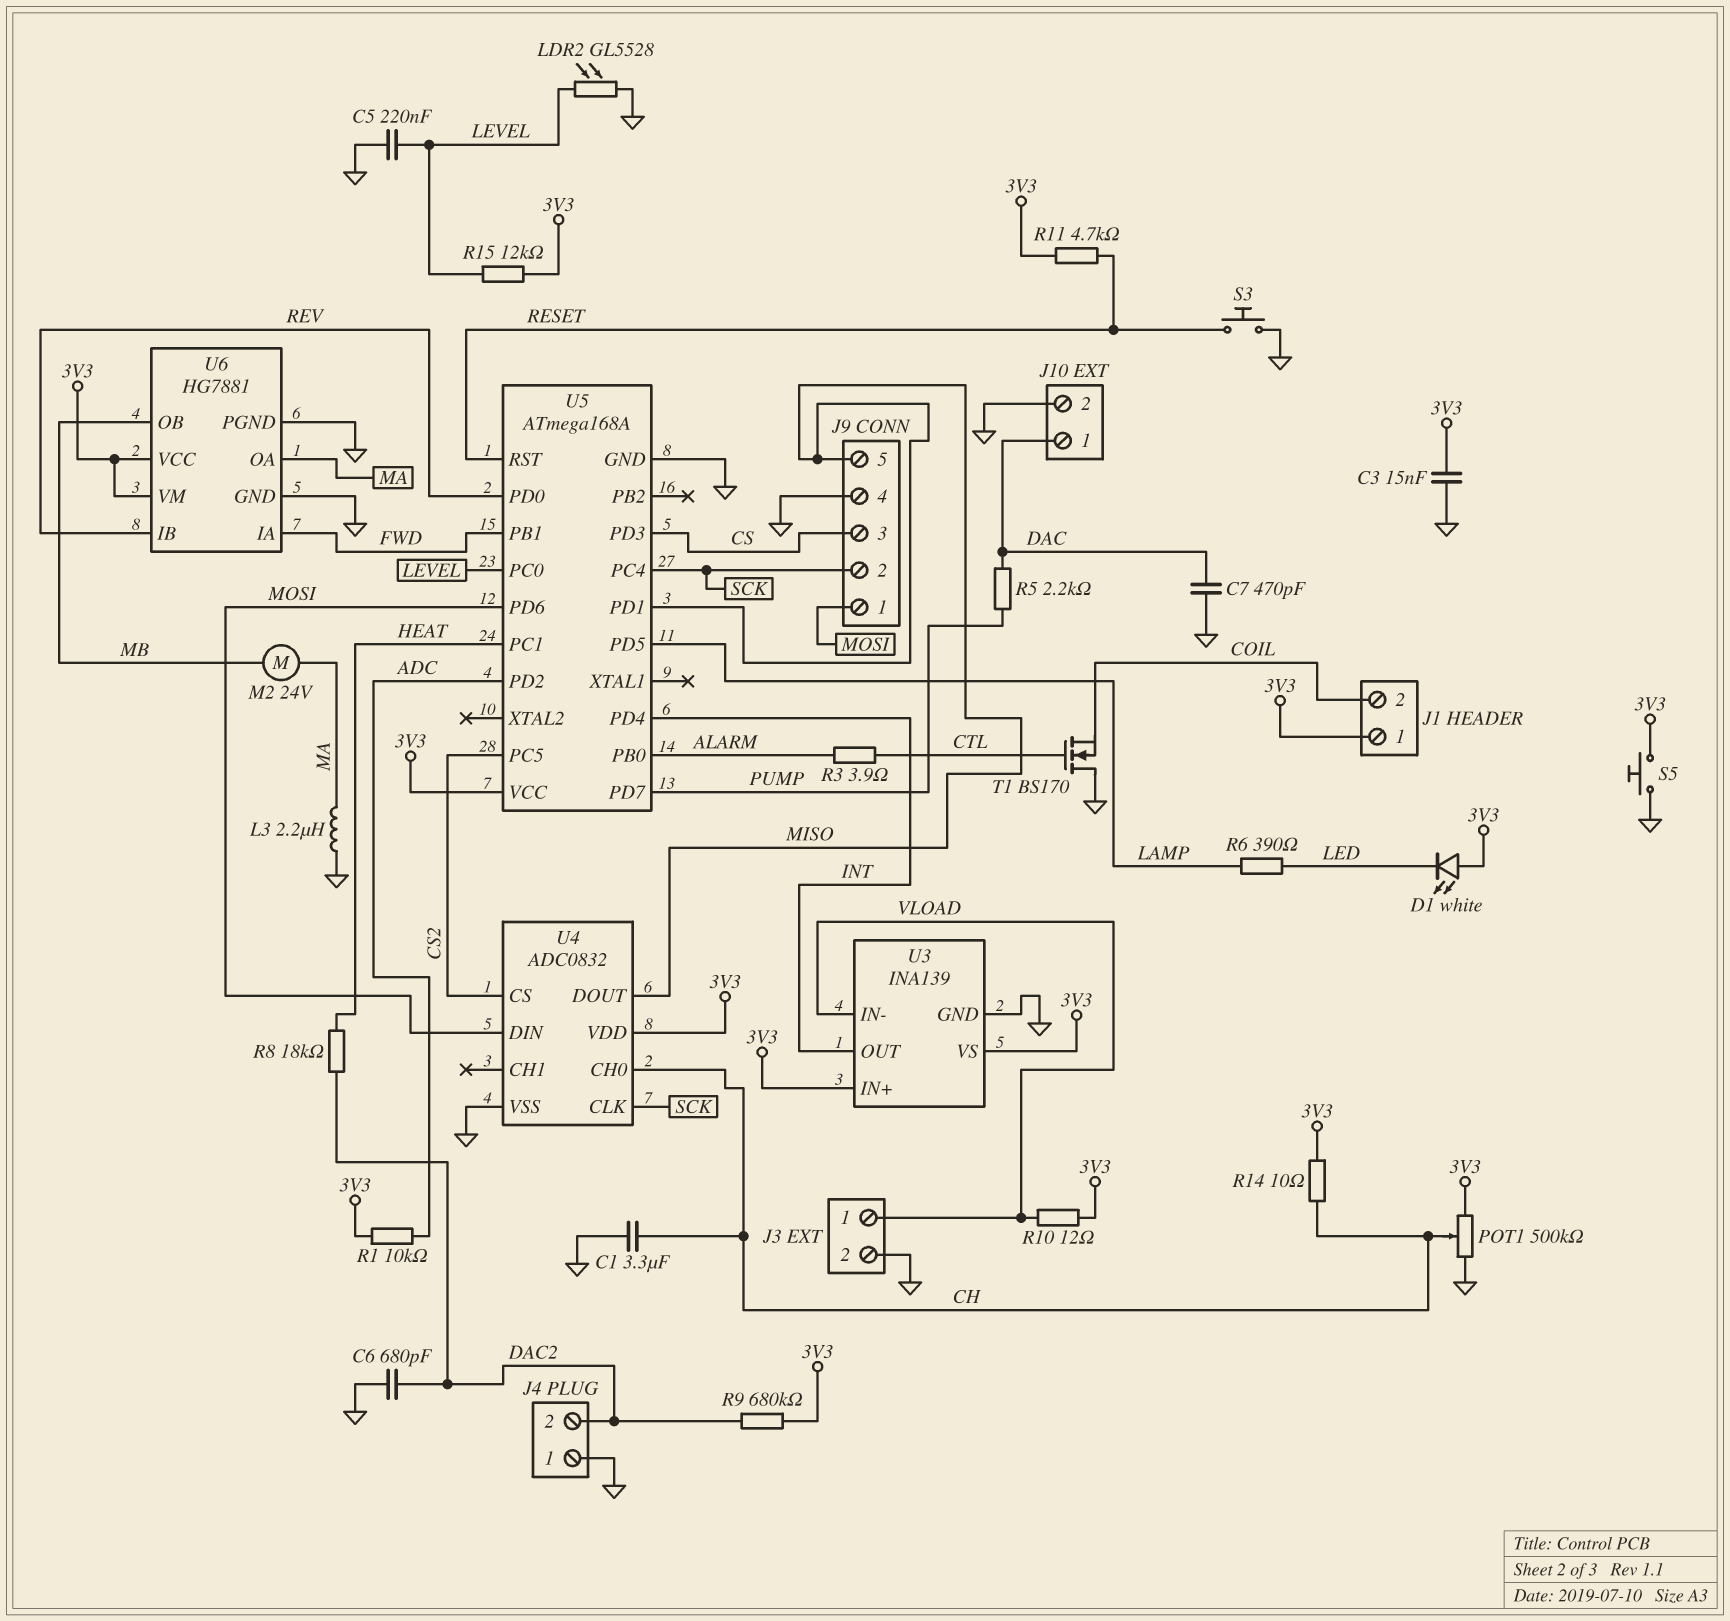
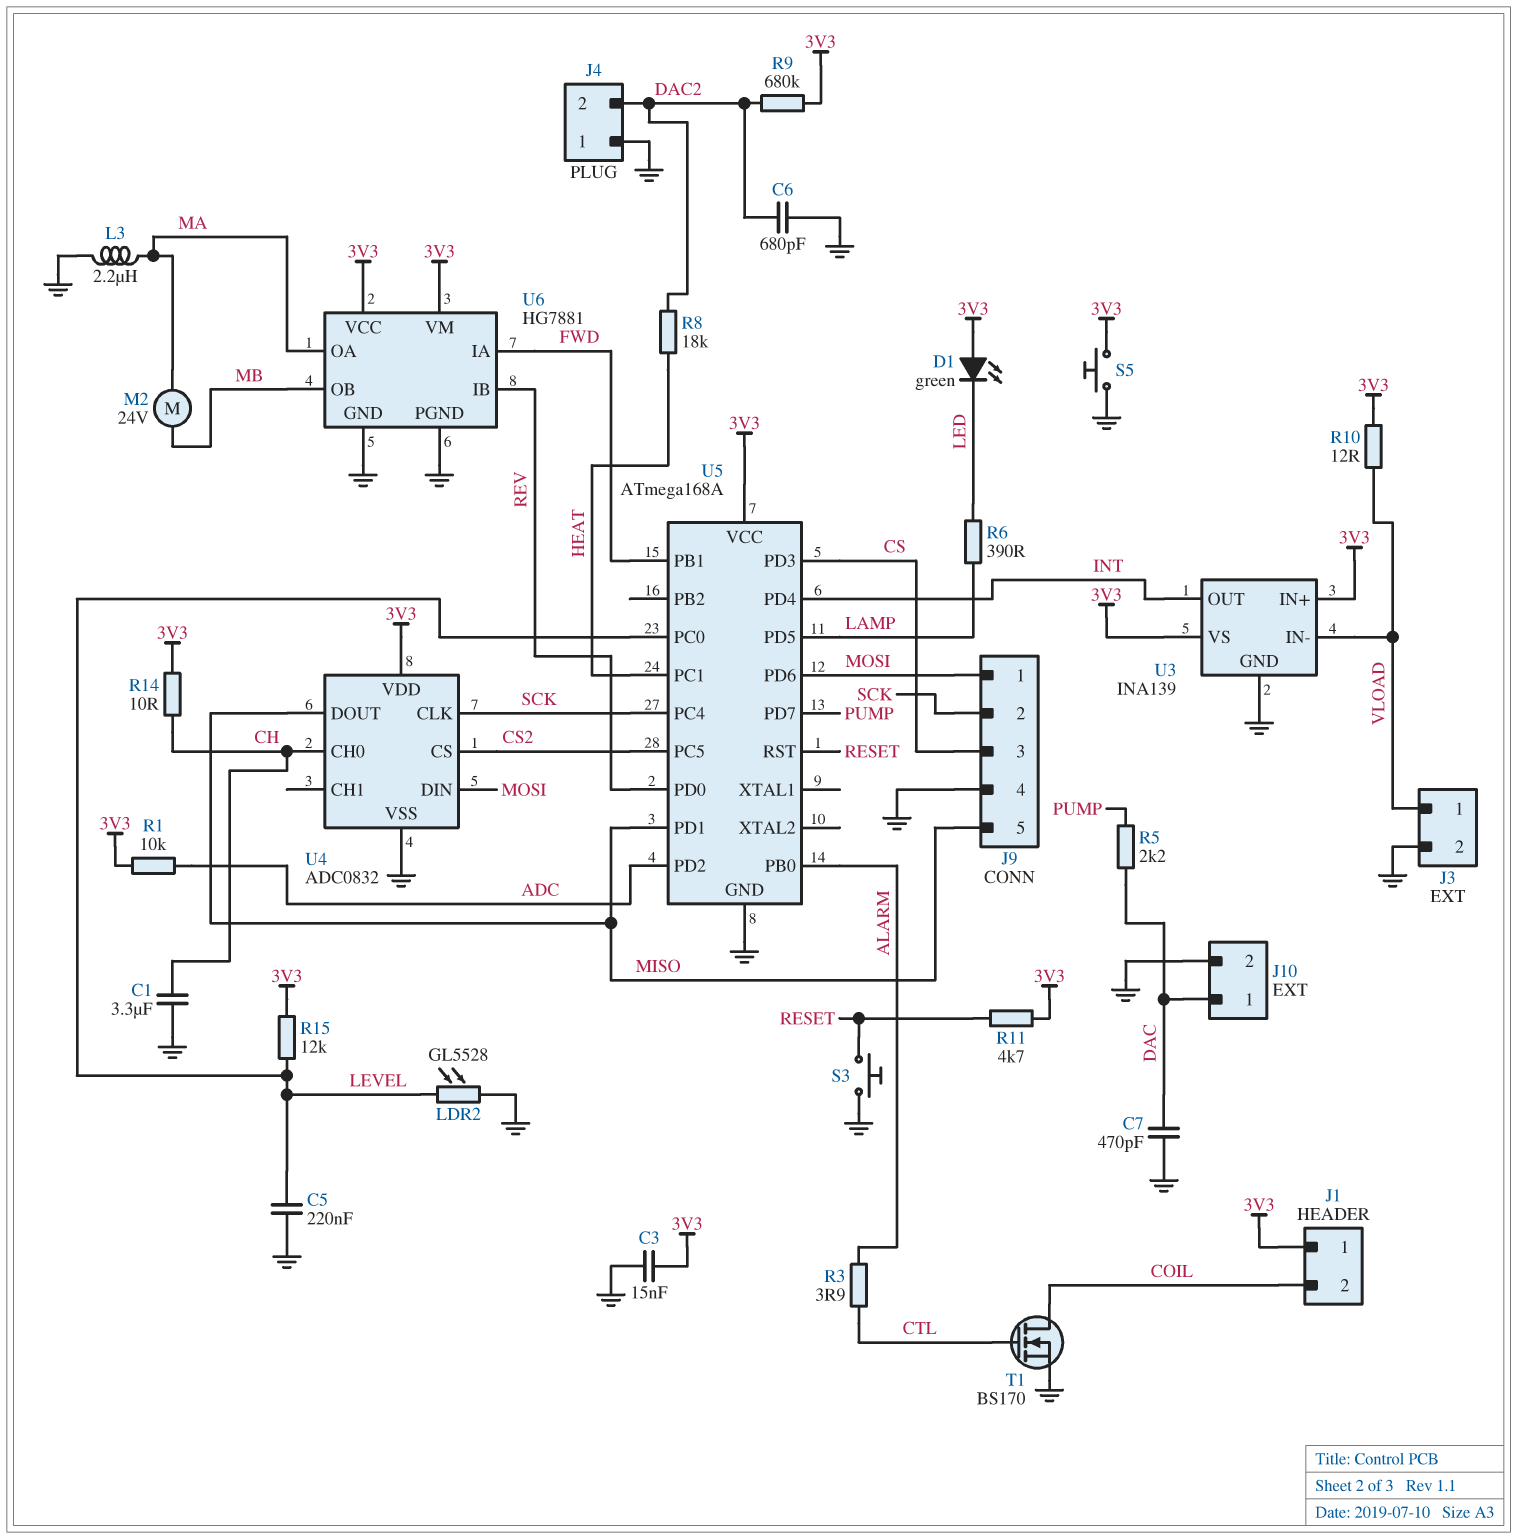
D1: LED white (A 3V3, K LED) -> LED green (A 3V3, K LED)
POT1: 500k (3V3, GND, wiper CH) -> none
T1: NMOS BS170 (G CTL, D GND, S COIL) -> NMOS BS170 (G CTL, D COIL, S GND)

